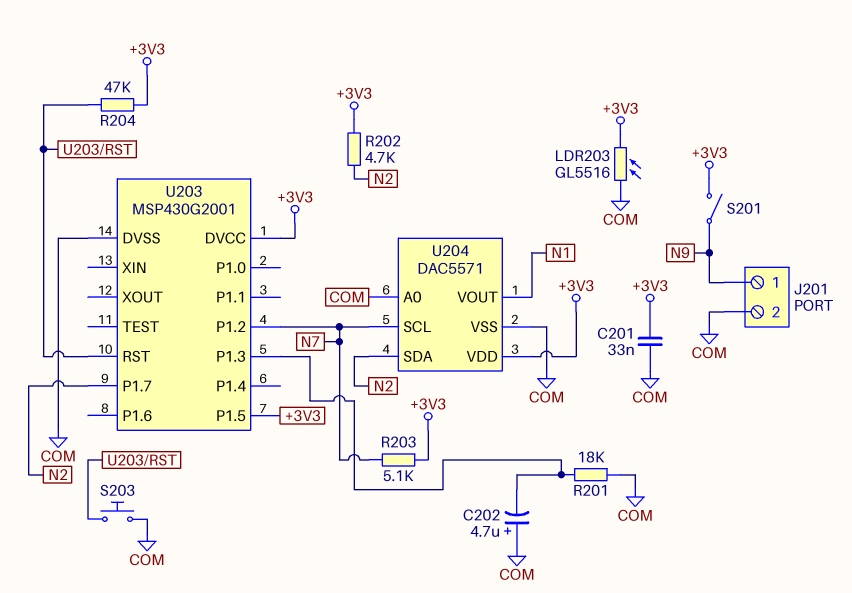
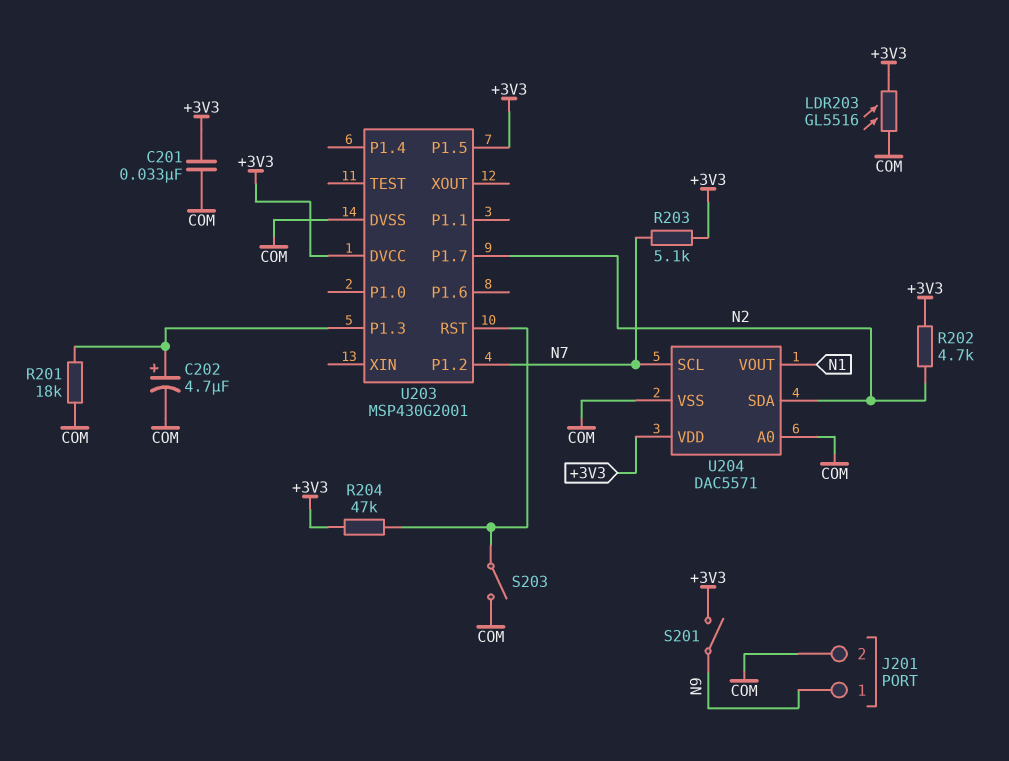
C202: 4.7uF (plus COM, minus U203/P1.3) -> 4.7uF (plus U203/P1.3, minus COM)
S203: button (COM, U203/RST) -> switch (COM, U203/RST)

